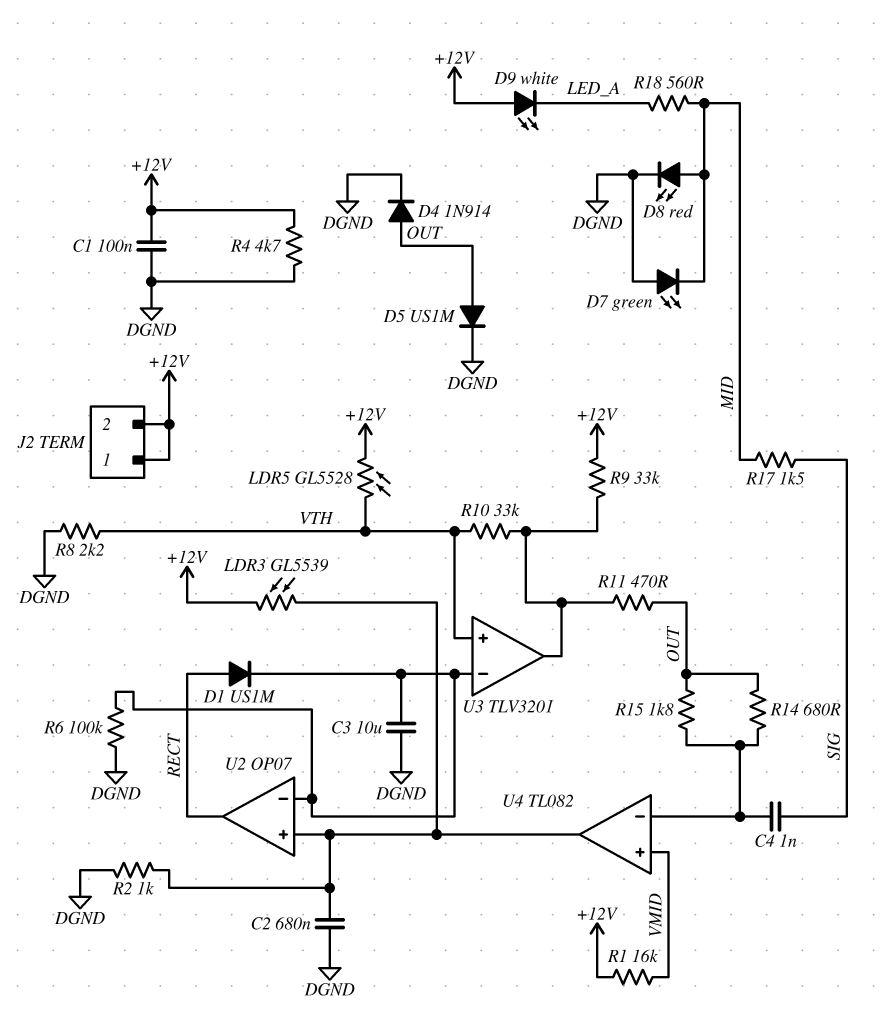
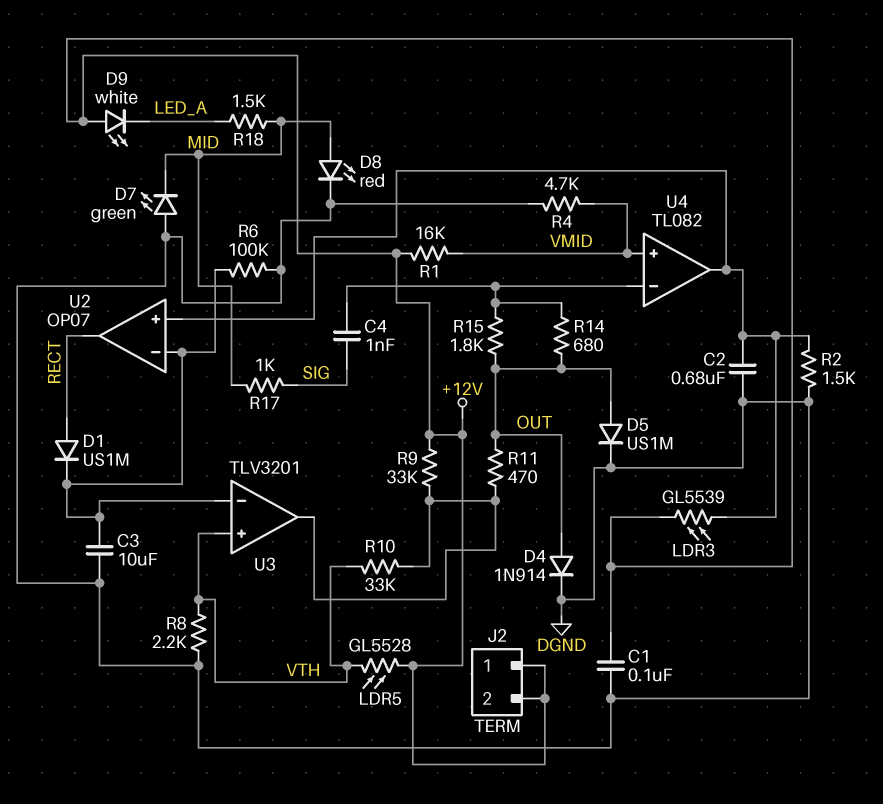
R2: 1k (DGND, U2/in+) -> 1.5k (DGND, U2/in+)
R4: 4.7k (+12V, DGND) -> 4.7k (DGND, VMID)
R17: 1.5k (MID, SIG) -> 1k (MID, SIG)
R18: 560 (LED_A, MID) -> 1.5k (LED_A, MID)

